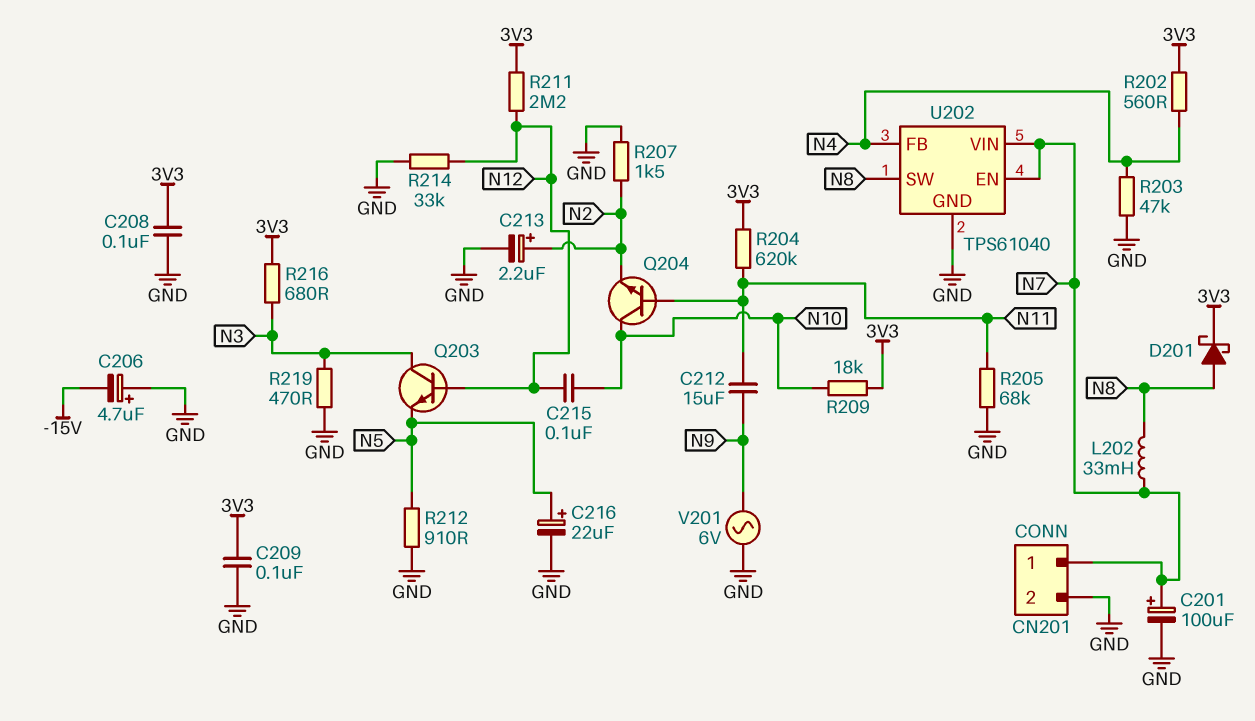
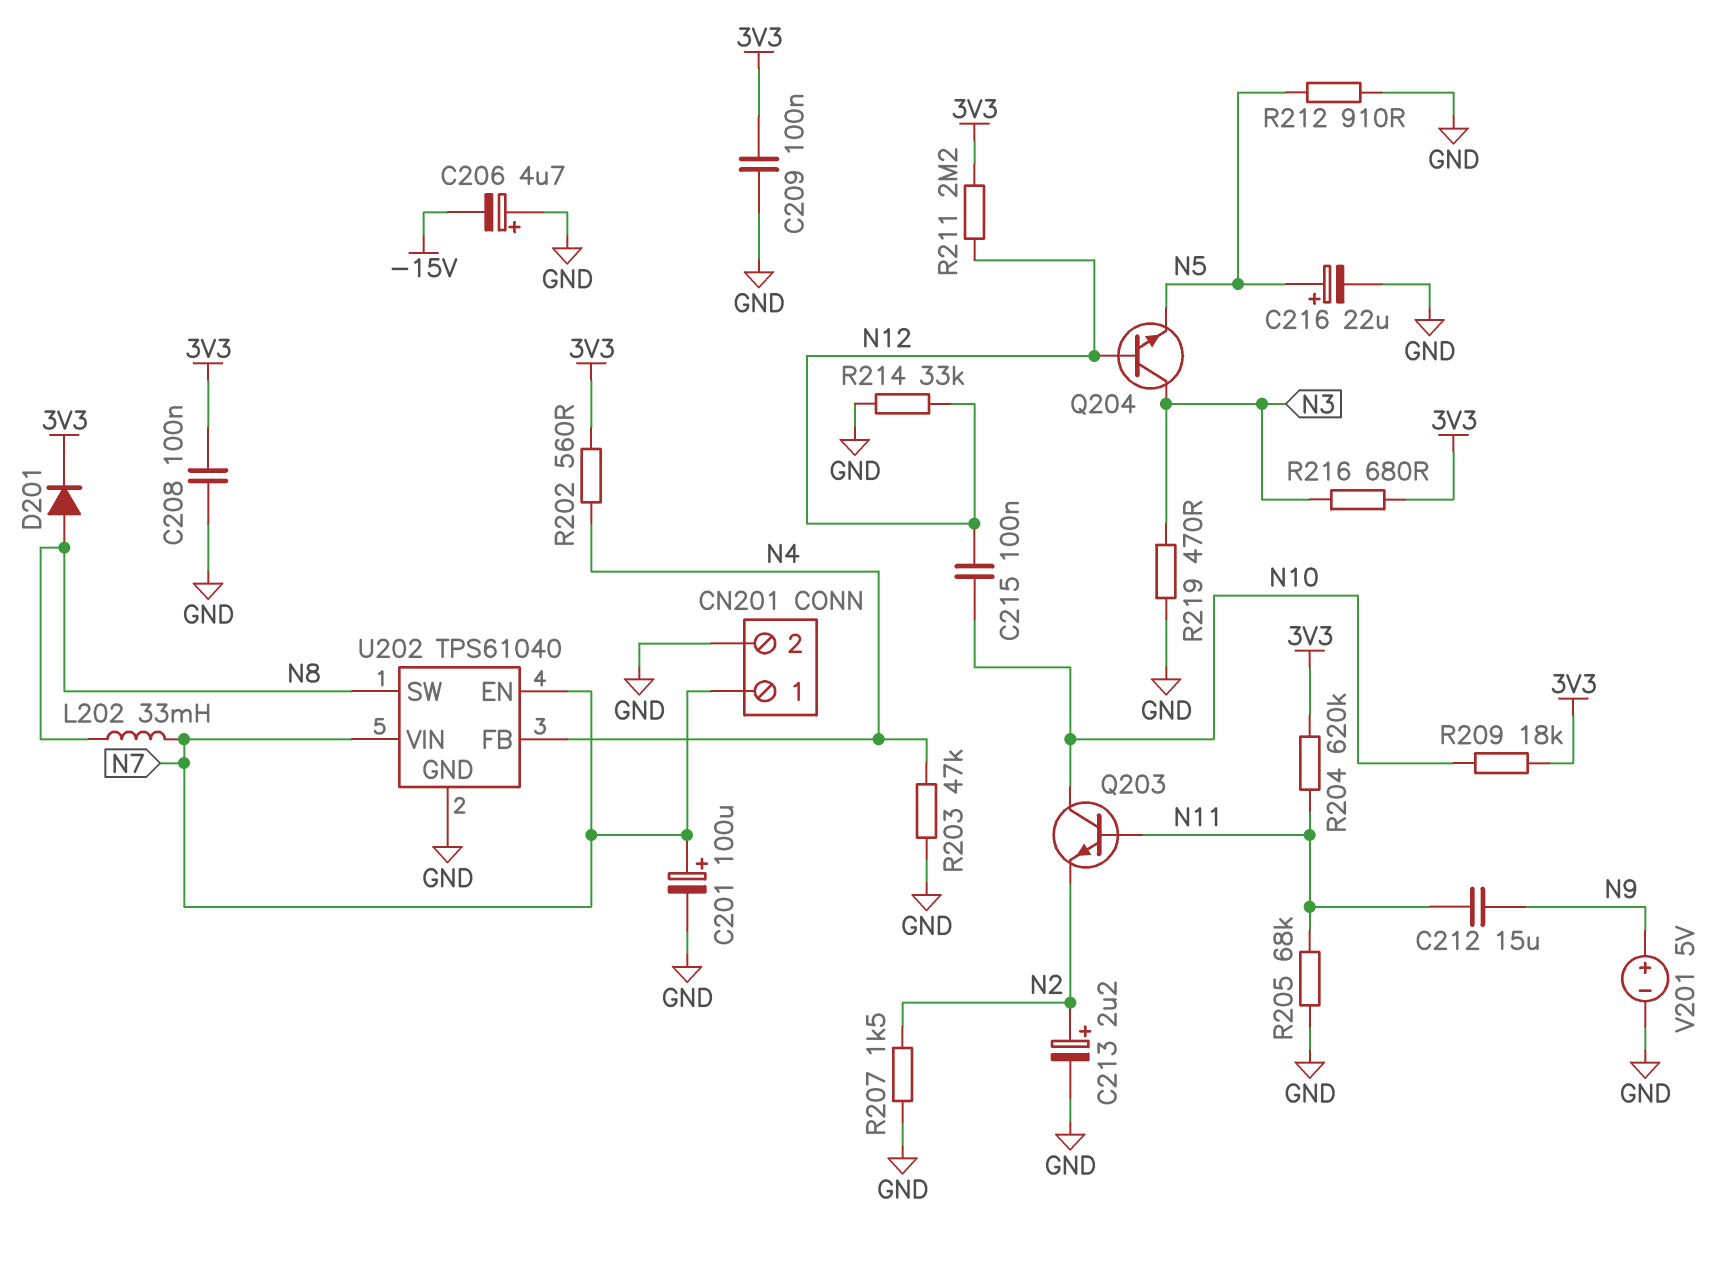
D201: schottky (A N8, K 3V3) -> diode (A N8, K 3V3)
Q203: NPN (B N12, C N3, E N5) -> NPN (B N11, C N10, E N2)
Q204: NPN (B N11, C N10, E N2) -> NPN (B N12, C N3, E N5)
V201: AC 6V (GND, N9) -> 5V (plus N9, minus GND)

